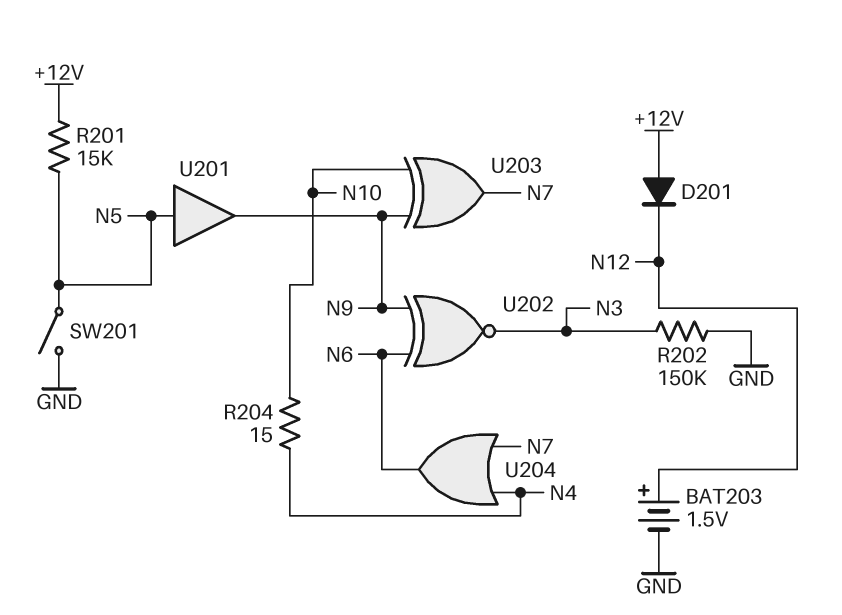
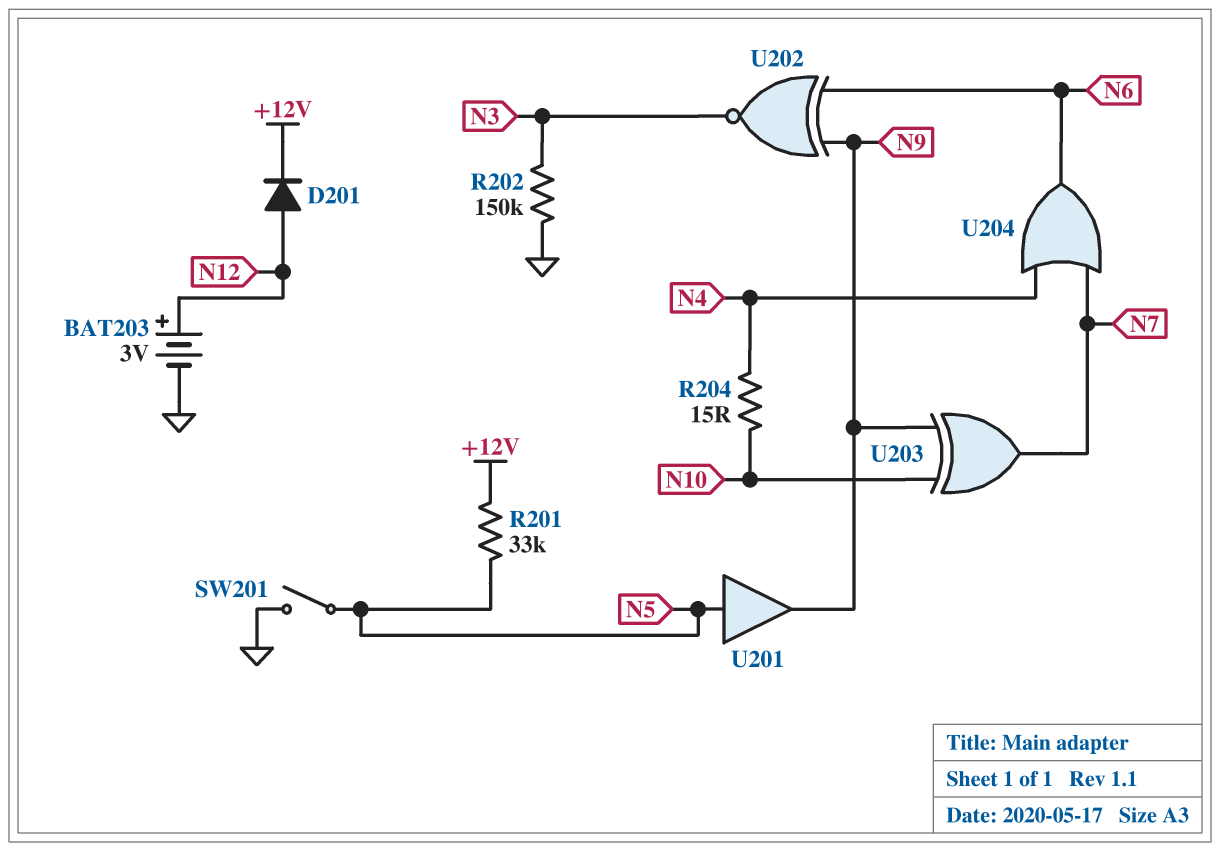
BAT203: 1.5V (plus N12, minus GND) -> 3V (plus N12, minus GND)
D201: diode (A +12V, K N12) -> diode (A N12, K +12V)
R201: 15k (+12V, N5) -> 33k (+12V, N5)

